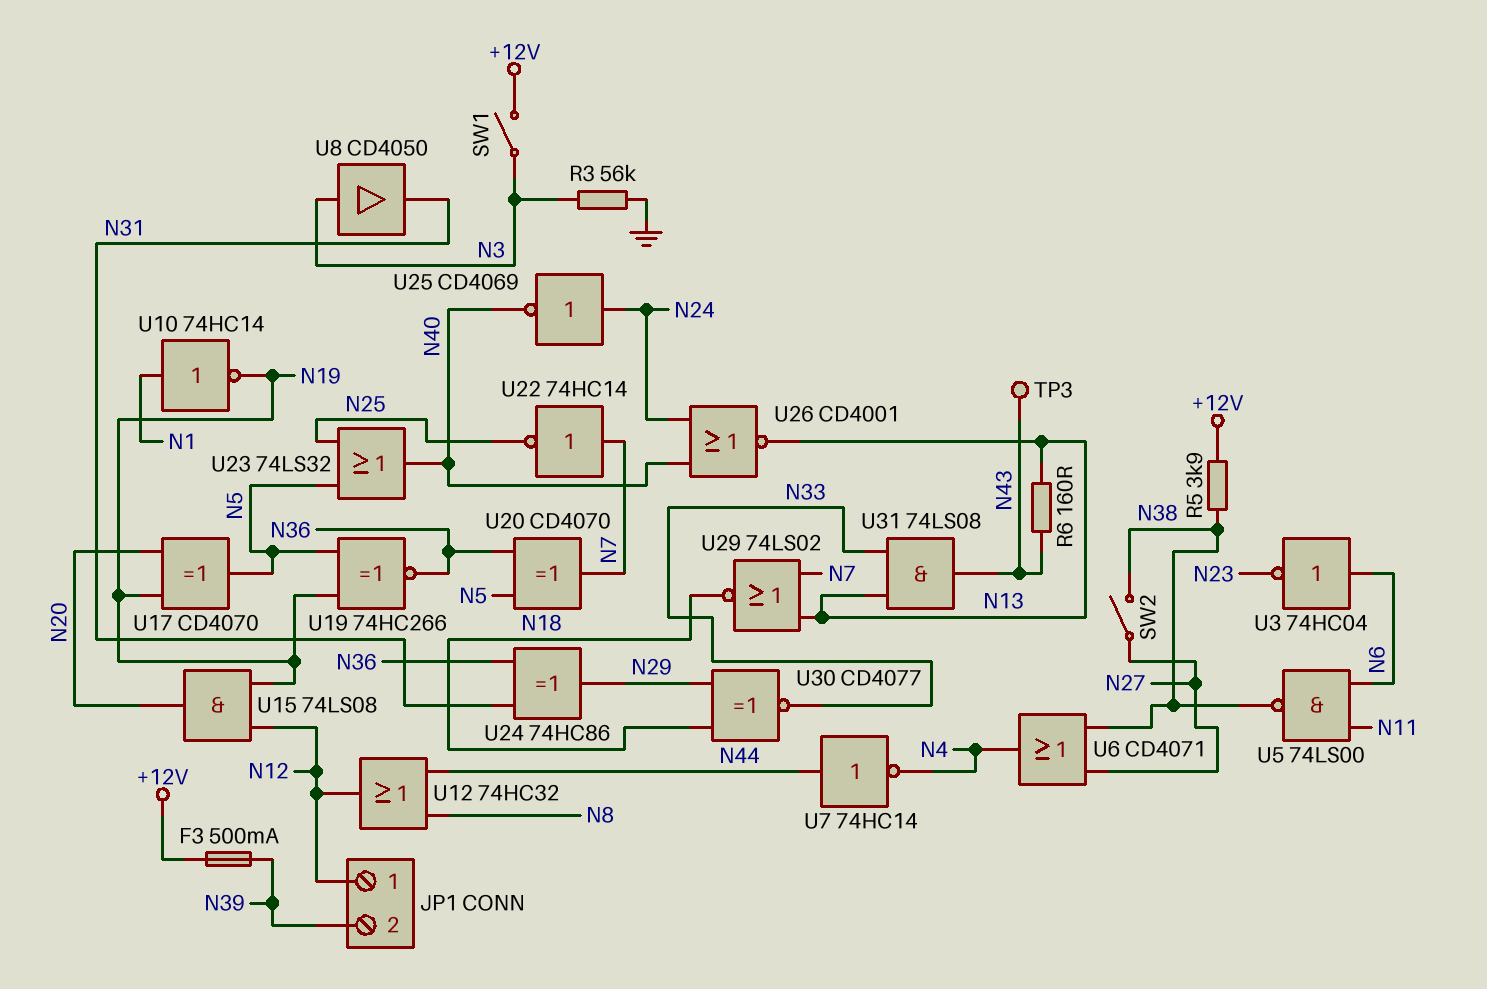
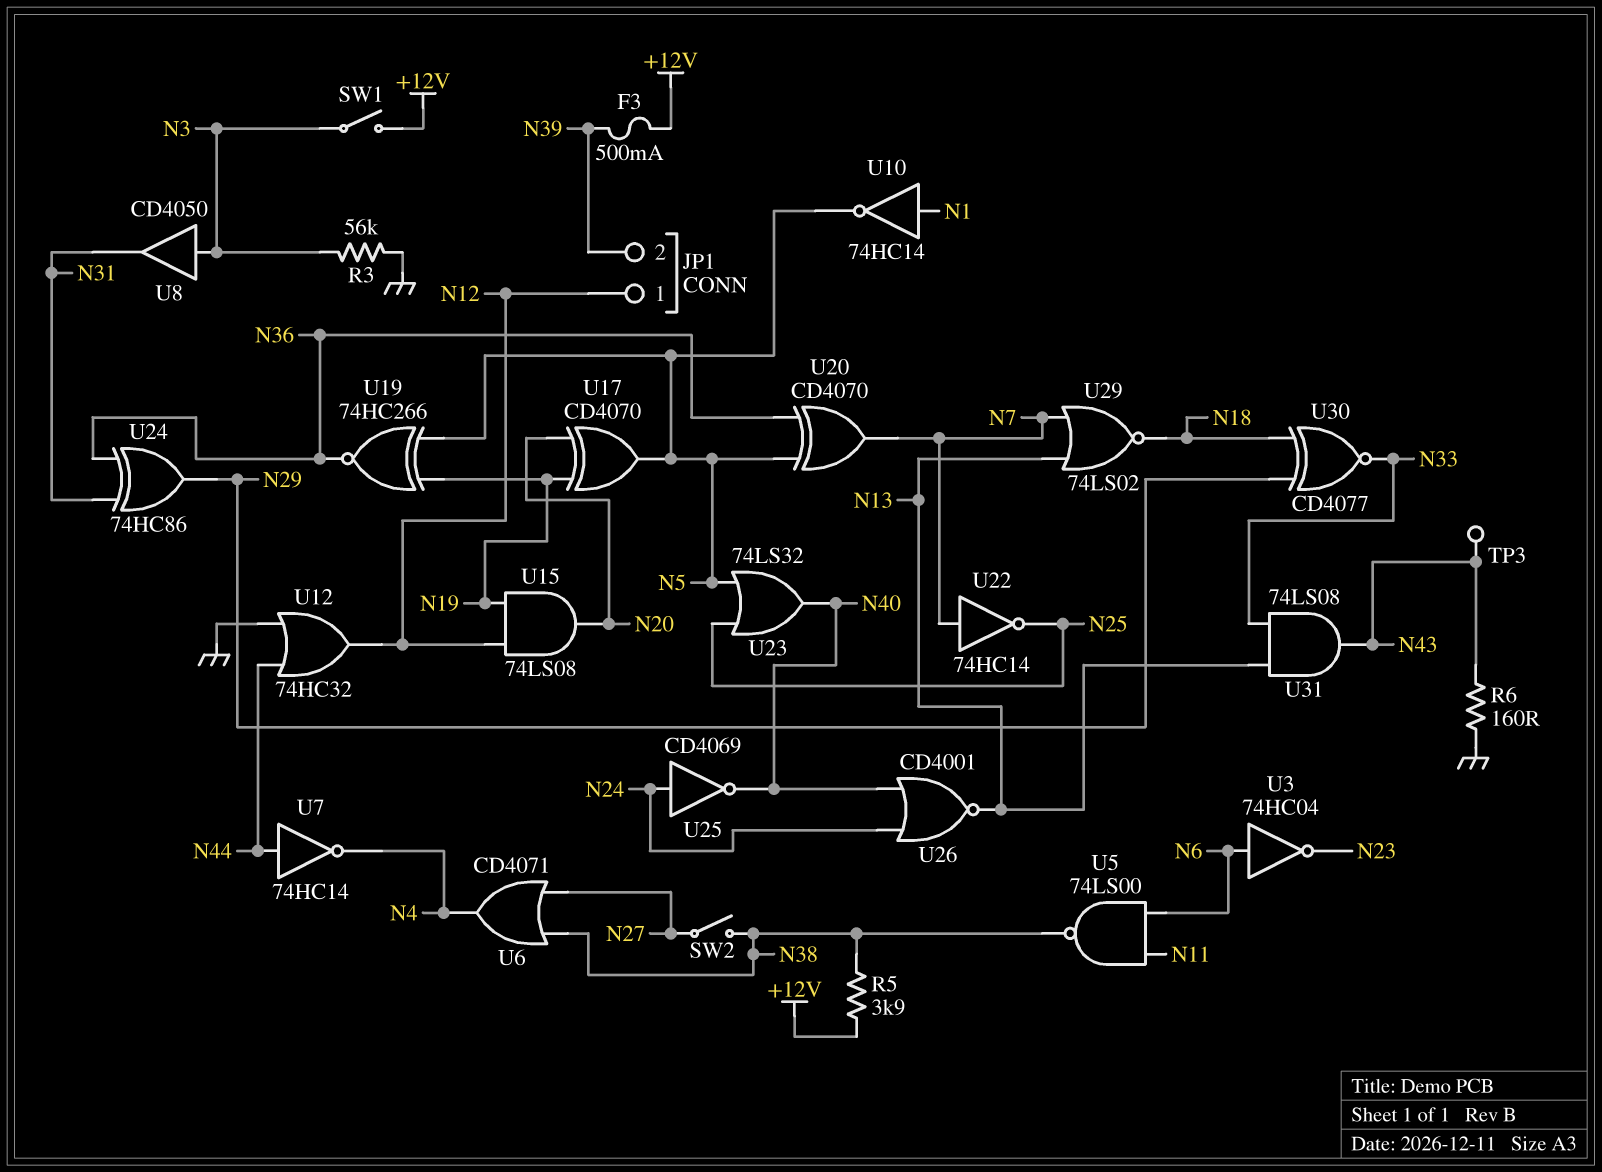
R6: 160 (N13, N43) -> 160 (GND, N43)
U10: NOT 74HC14 (in N1, out N19) -> NOT 74HC14 (in N1, out N5)
U12: OR 74HC32 (in N8, in N44, out N12) -> OR 74HC32 (in GND, in N44, out N12)

